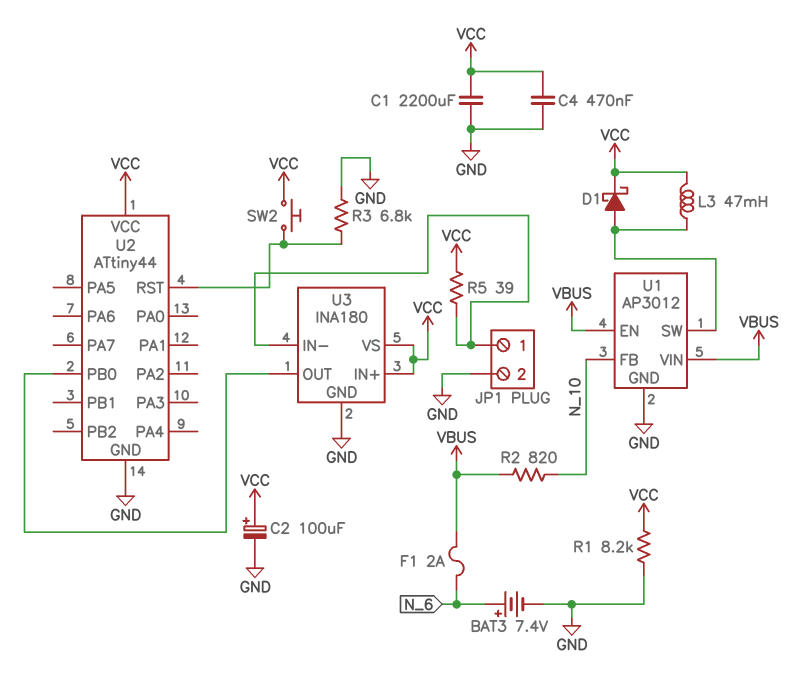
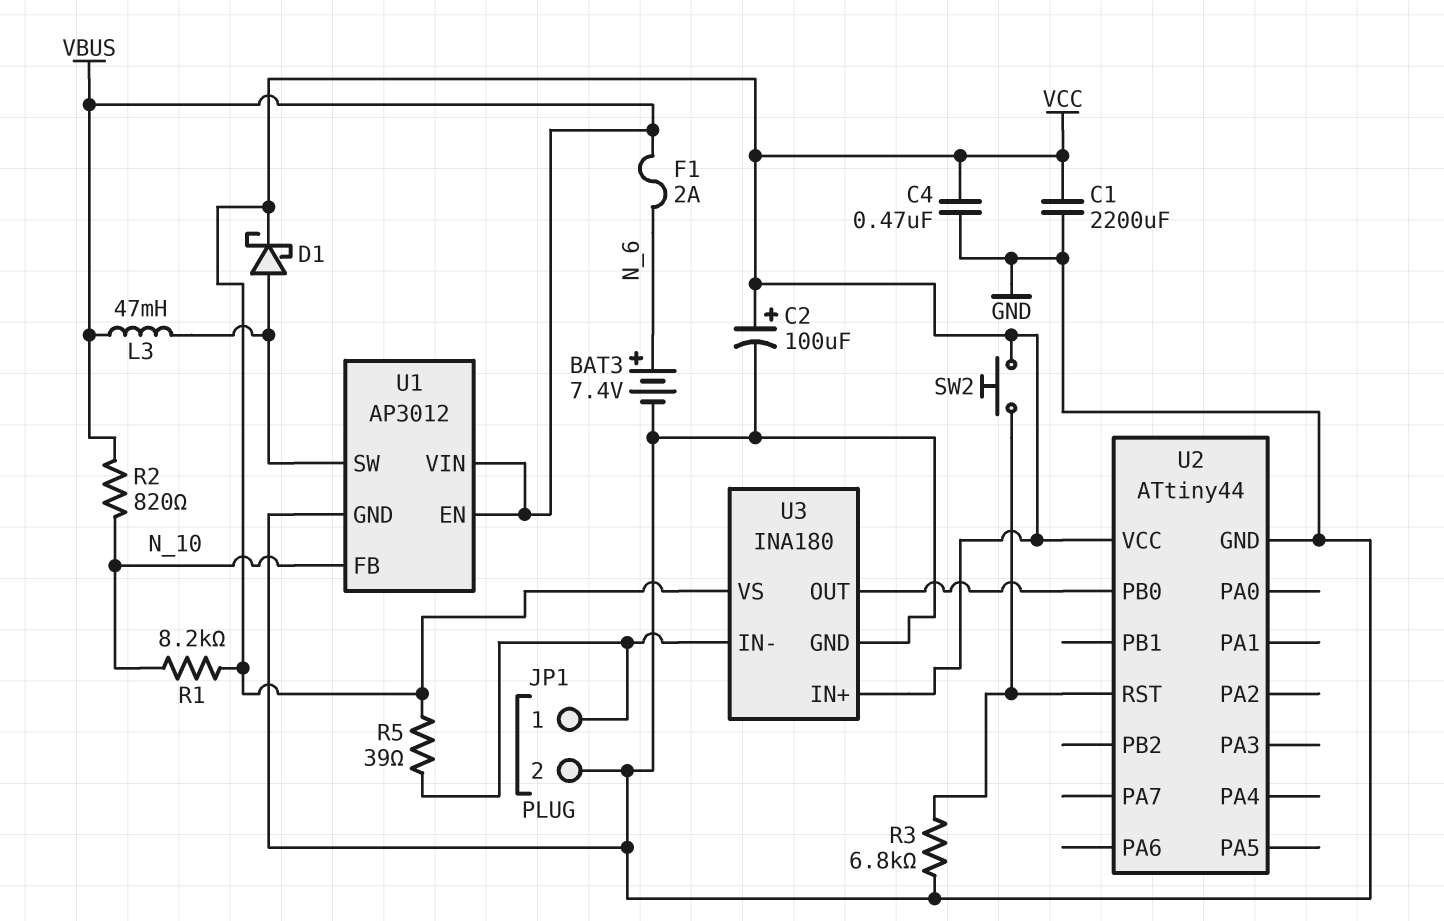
L3: 47mH (U1/SW, VCC) -> 47mH (U1/SW, VBUS)
R1: 8.2k (GND, VCC) -> 8.2k (N_10, VCC)

